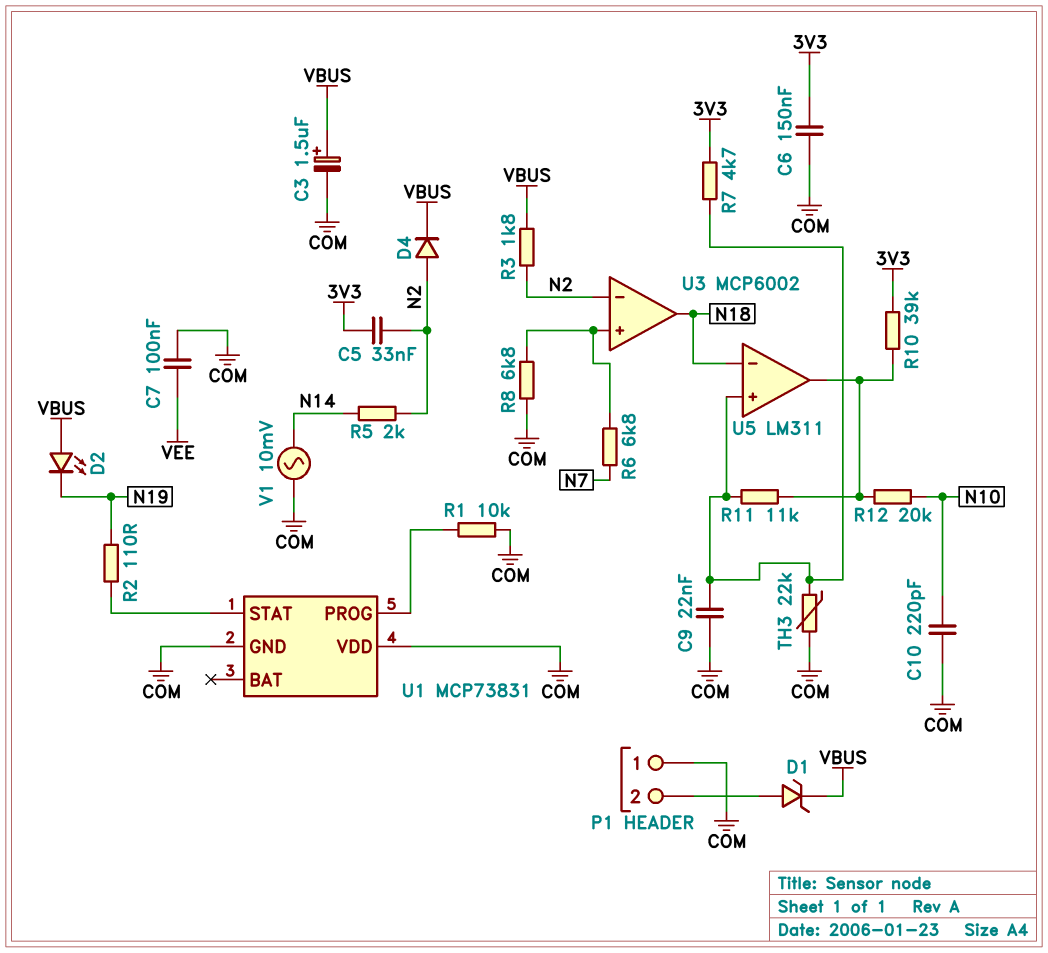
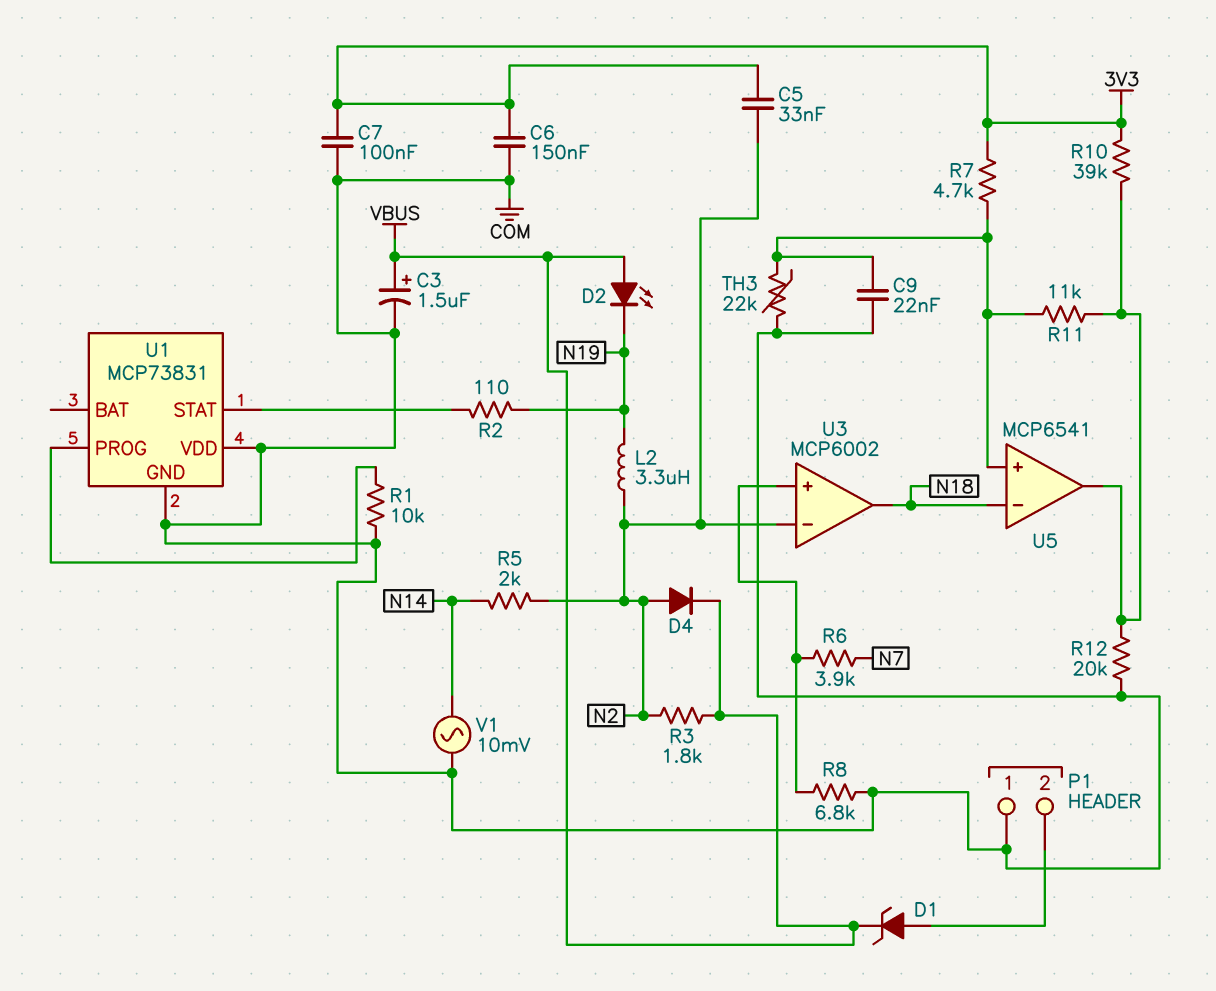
C7: 100nF (COM, VEE) -> 100nF (3V3, COM)
C10: 220pF (COM, N10) -> none
L2: none -> 3.3uH (N2, N19)
R6: 6.8k (N7, U3/in+) -> 3.9k (N7, U3/in+)
R12: 20k (N10, U5/out) -> 20k (COM, U5/out)
U5: LM311 -> MCP6541

